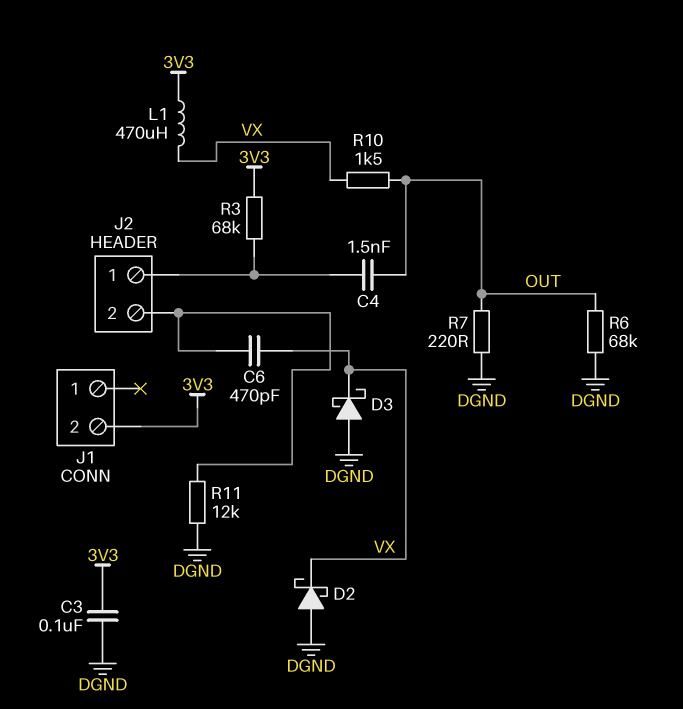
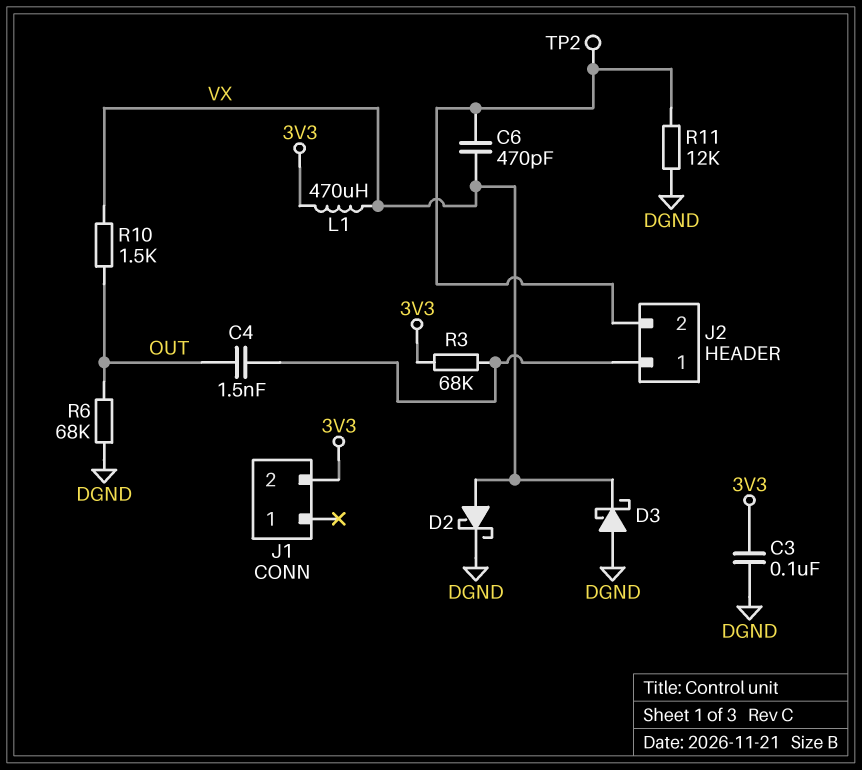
D2: schottky (A DGND, K VX) -> schottky (A VX, K DGND)
R7: 220 (DGND, OUT) -> none
TP2: none -> test point (J2/2)

